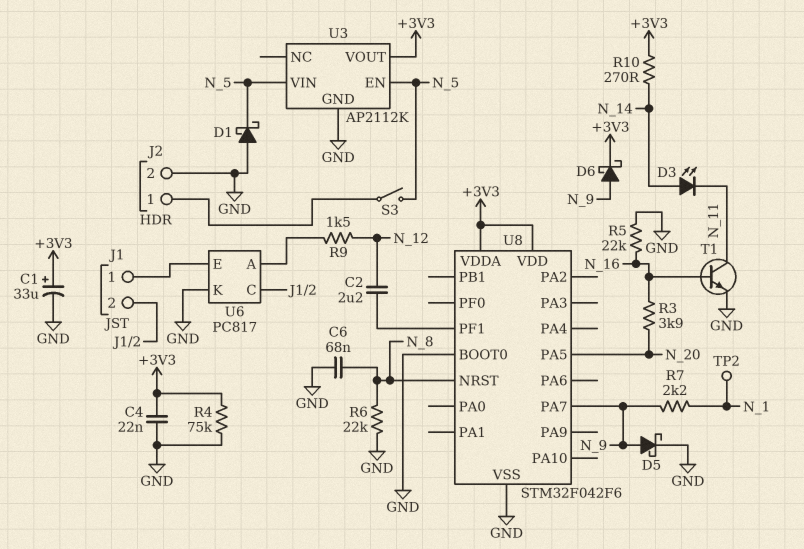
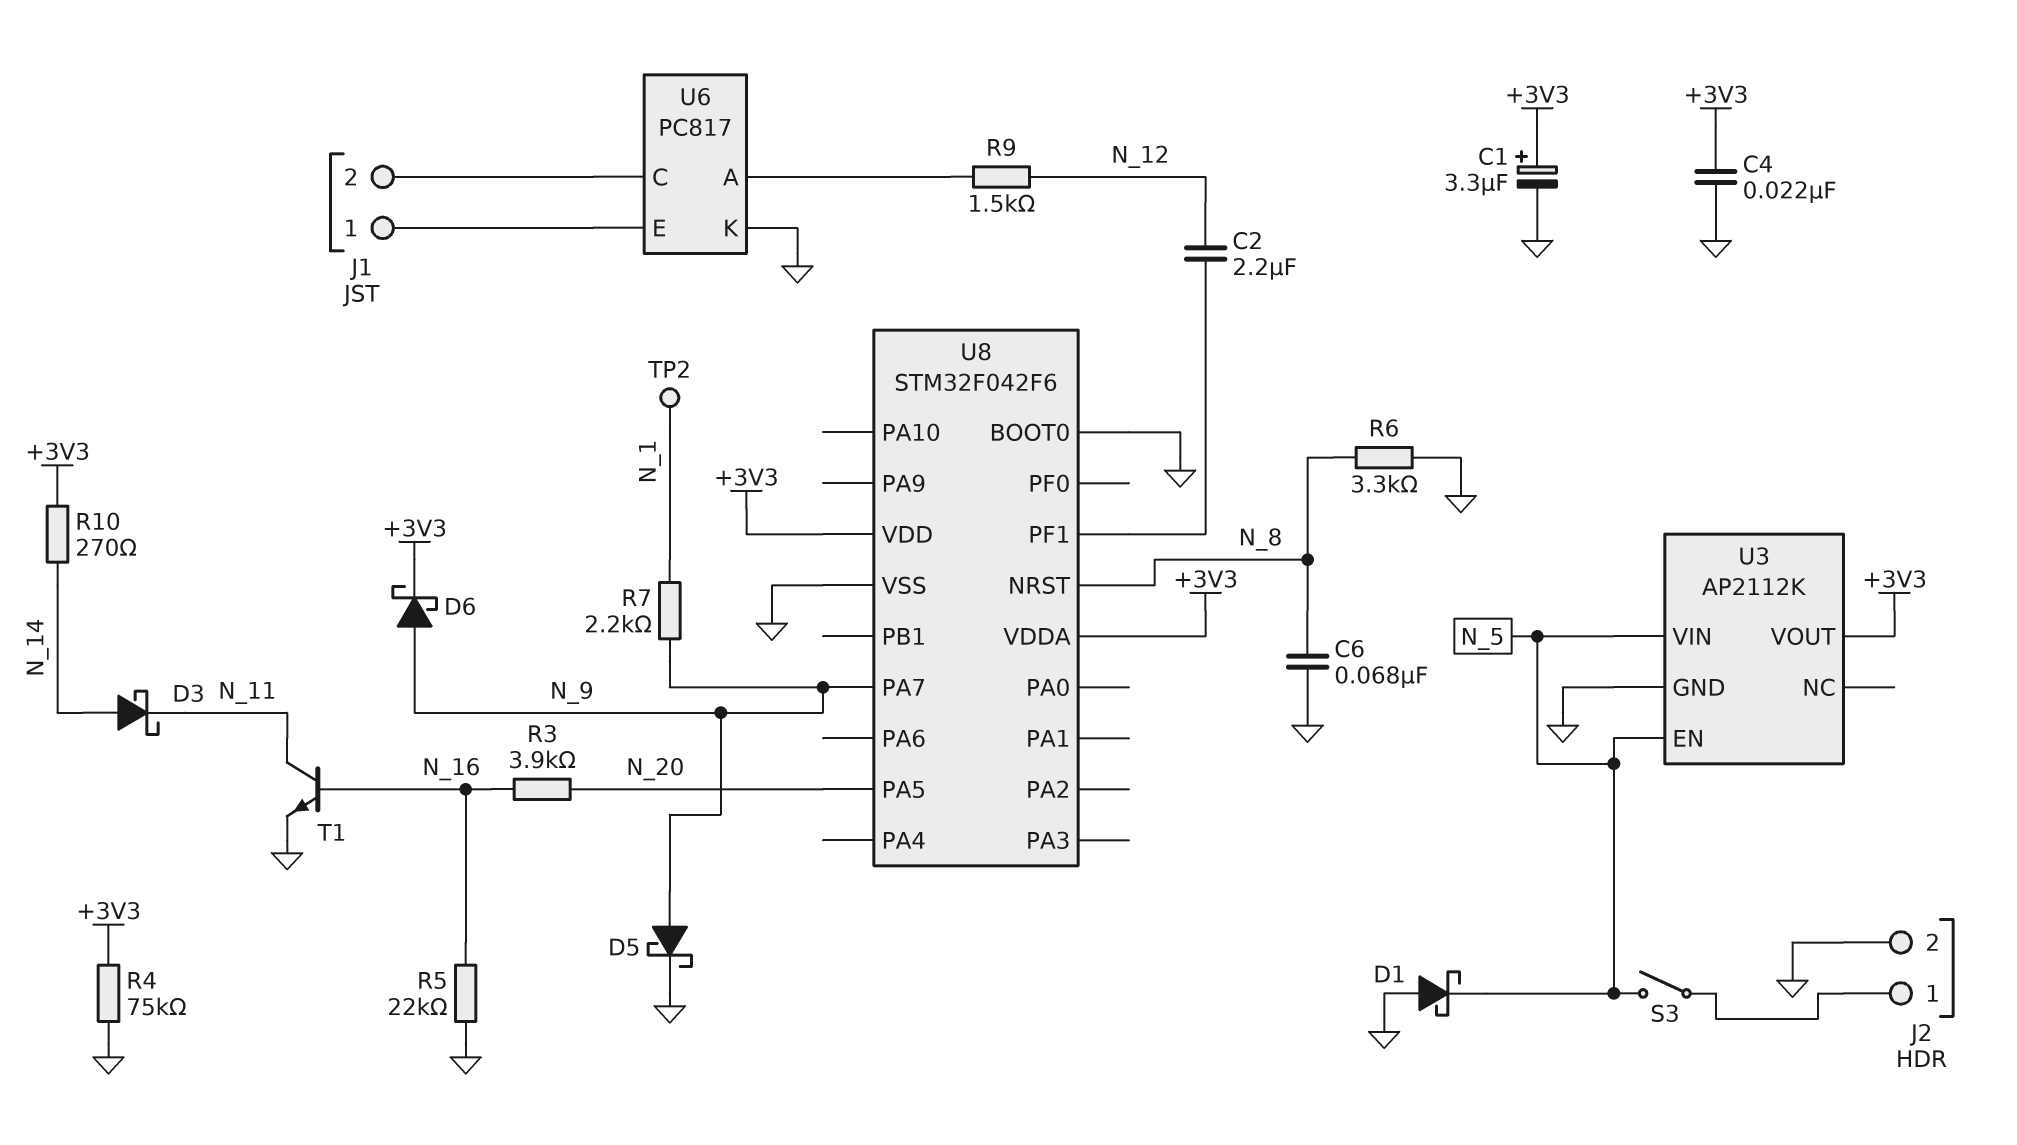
C1: 33uF (plus +3V3, minus GND) -> 3.3uF (plus +3V3, minus GND)
D3: LED (A N_14, K N_11) -> schottky (A N_14, K N_11)
R6: 22k (GND, N_8) -> 3.3k (GND, N_8)

